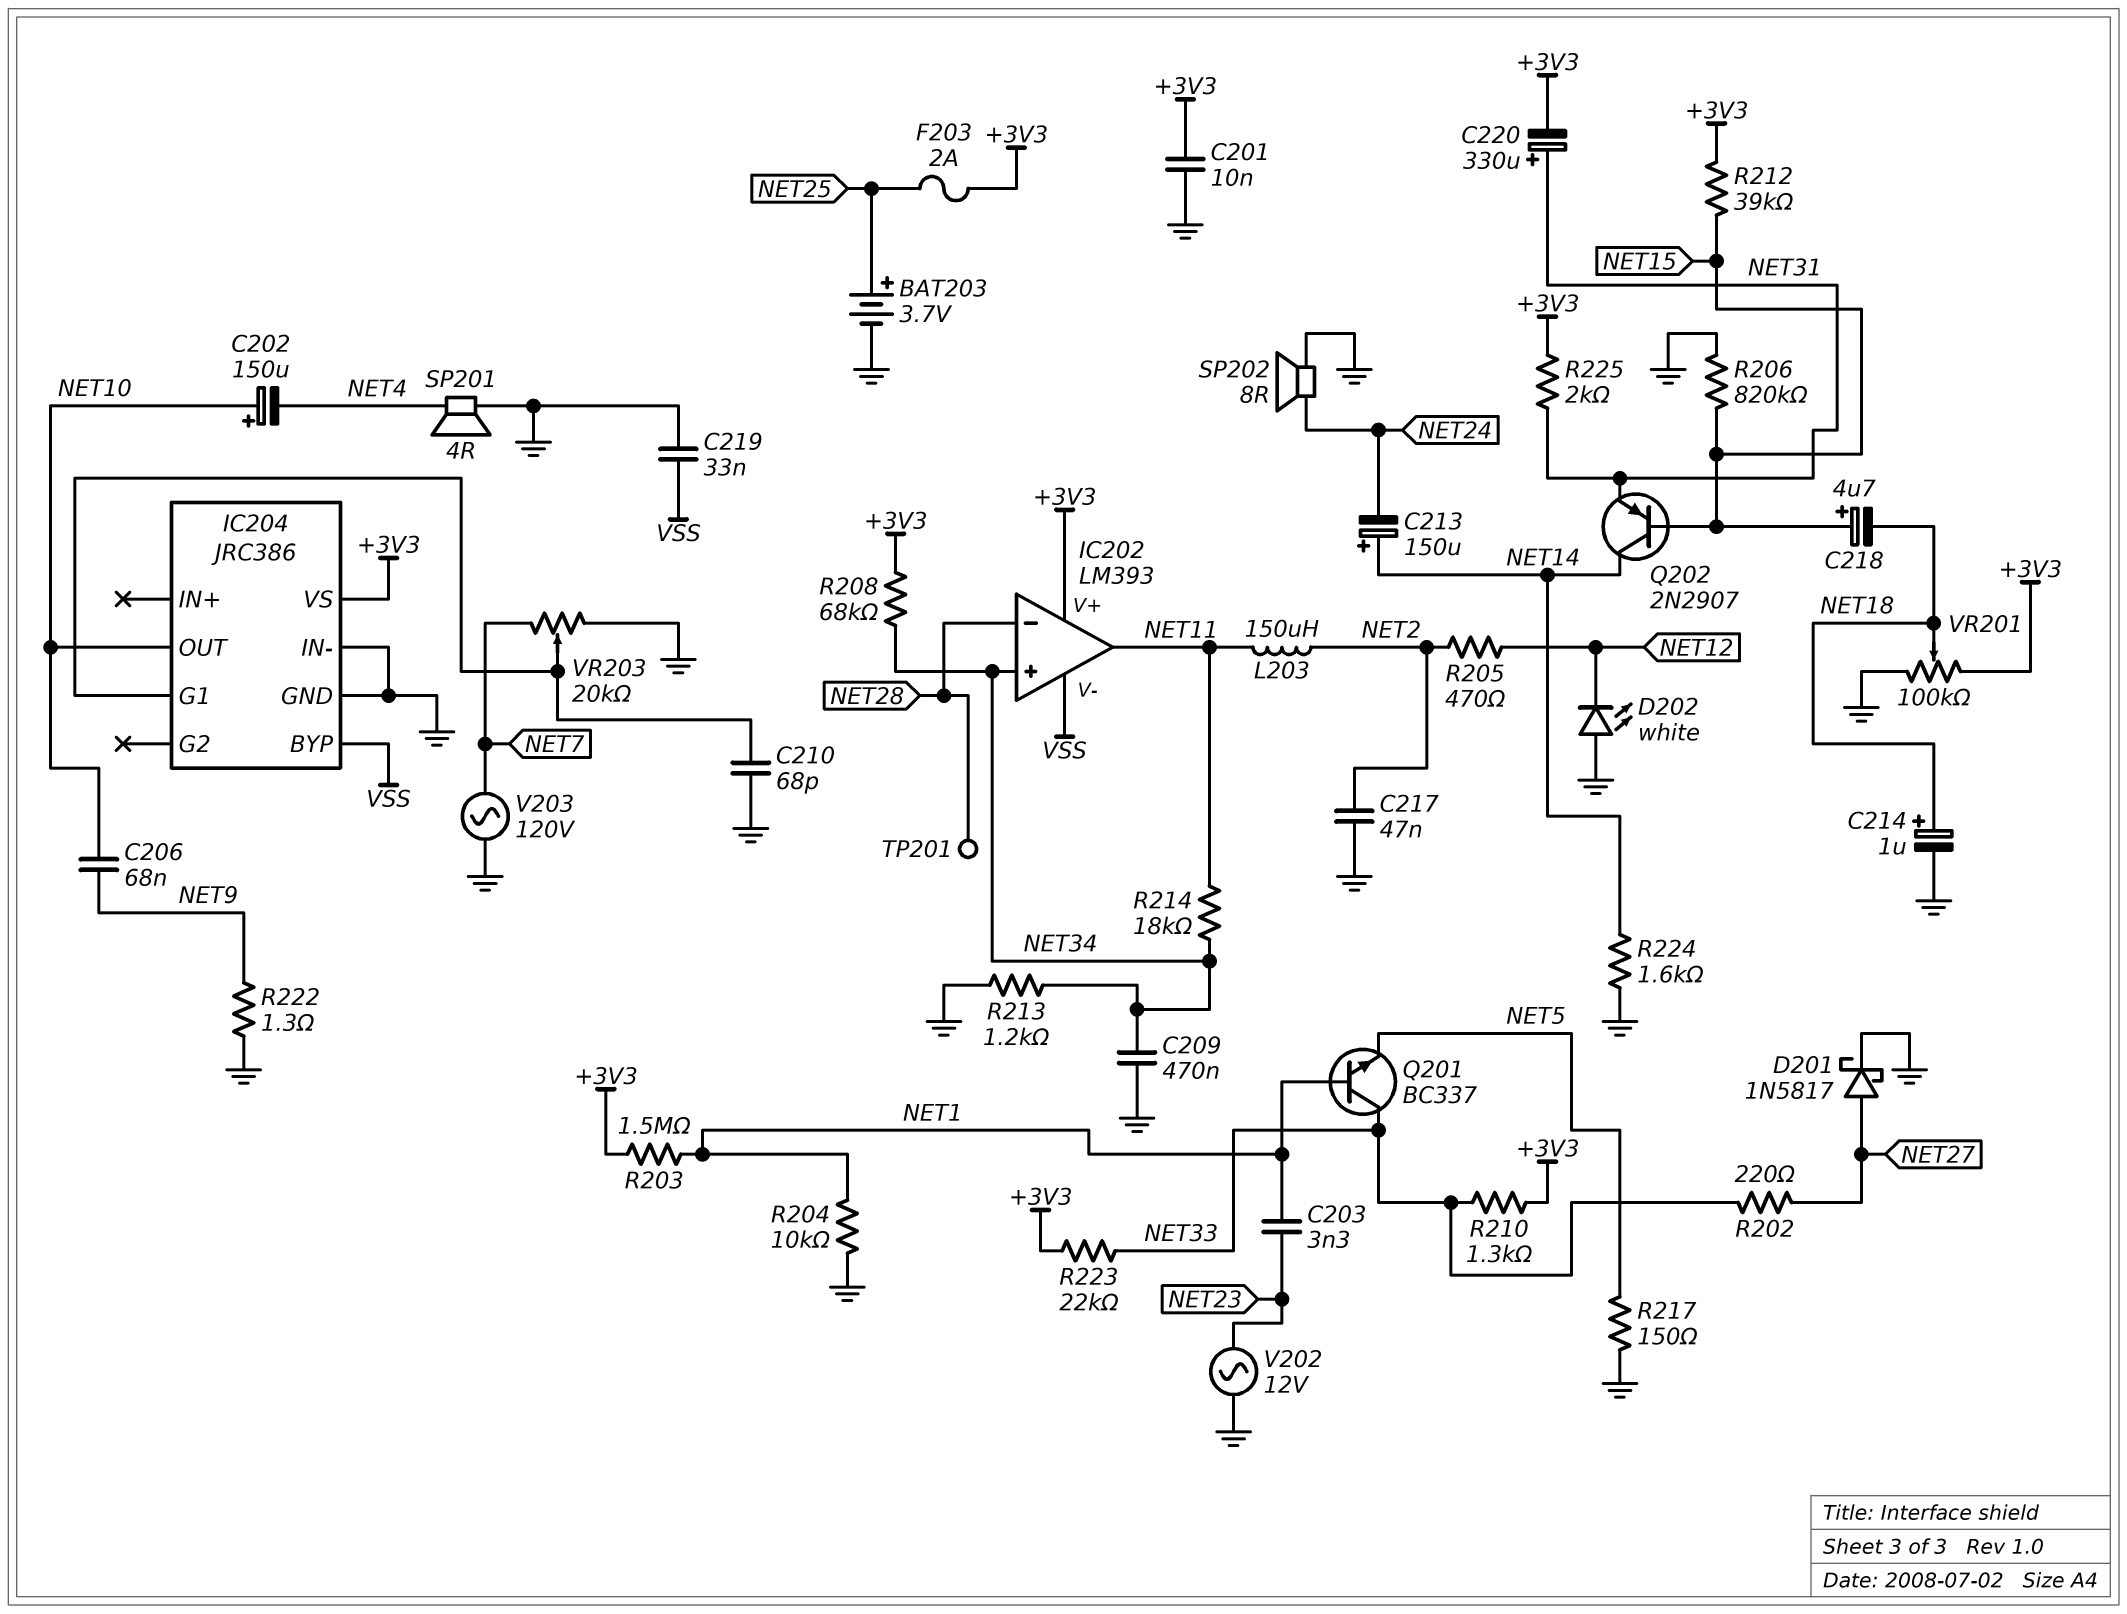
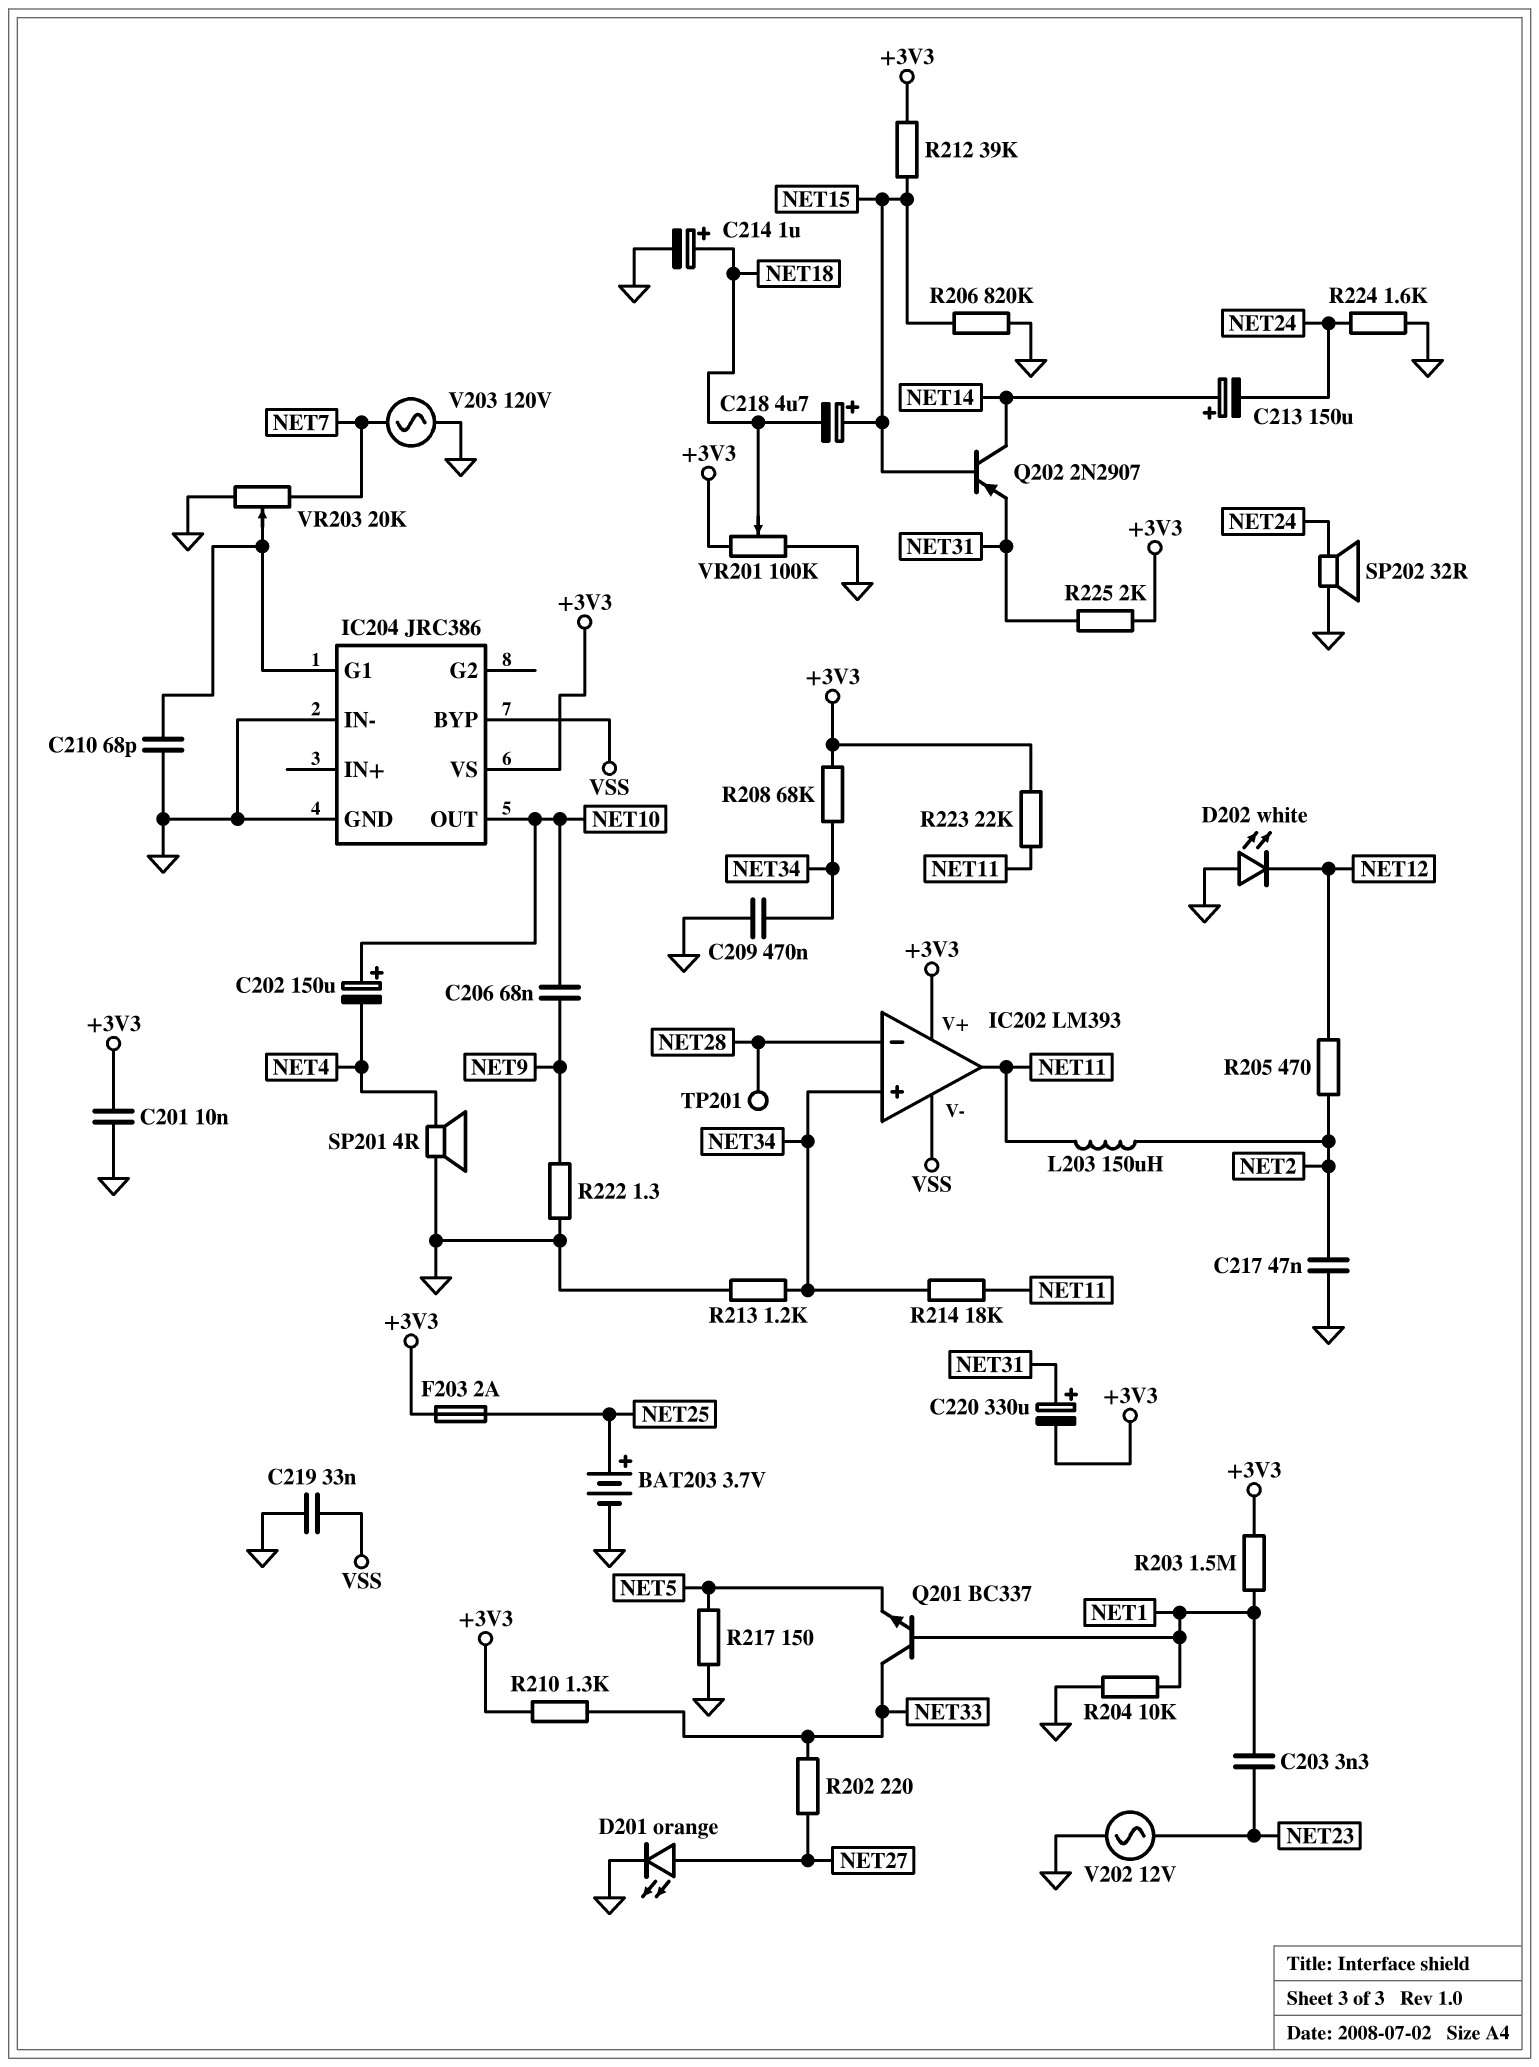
D201: schottky 1N5817 (A NET27, K GND) -> LED orange (A NET27, K GND)
R223: 22k (+3V3, NET33) -> 22k (+3V3, NET11)
R224: 1.6k (GND, NET14) -> 1.6k (GND, NET24)
SP202: speaker 8R (GND, NET24) -> speaker 32R (GND, NET24)

